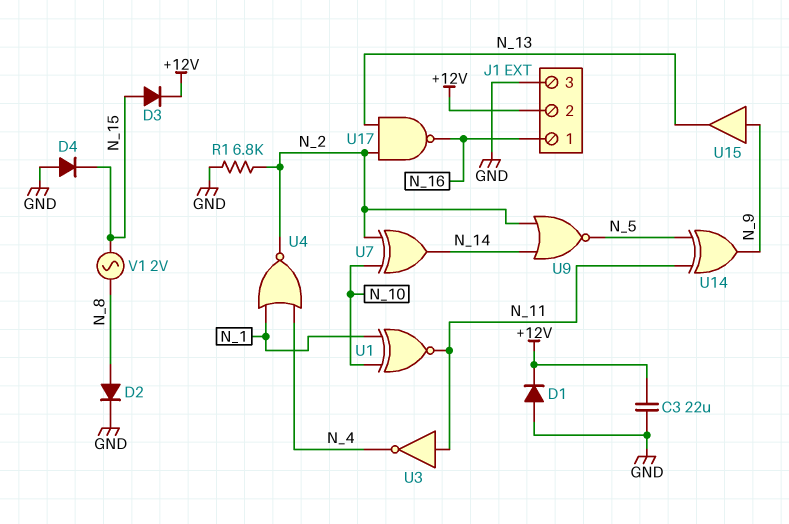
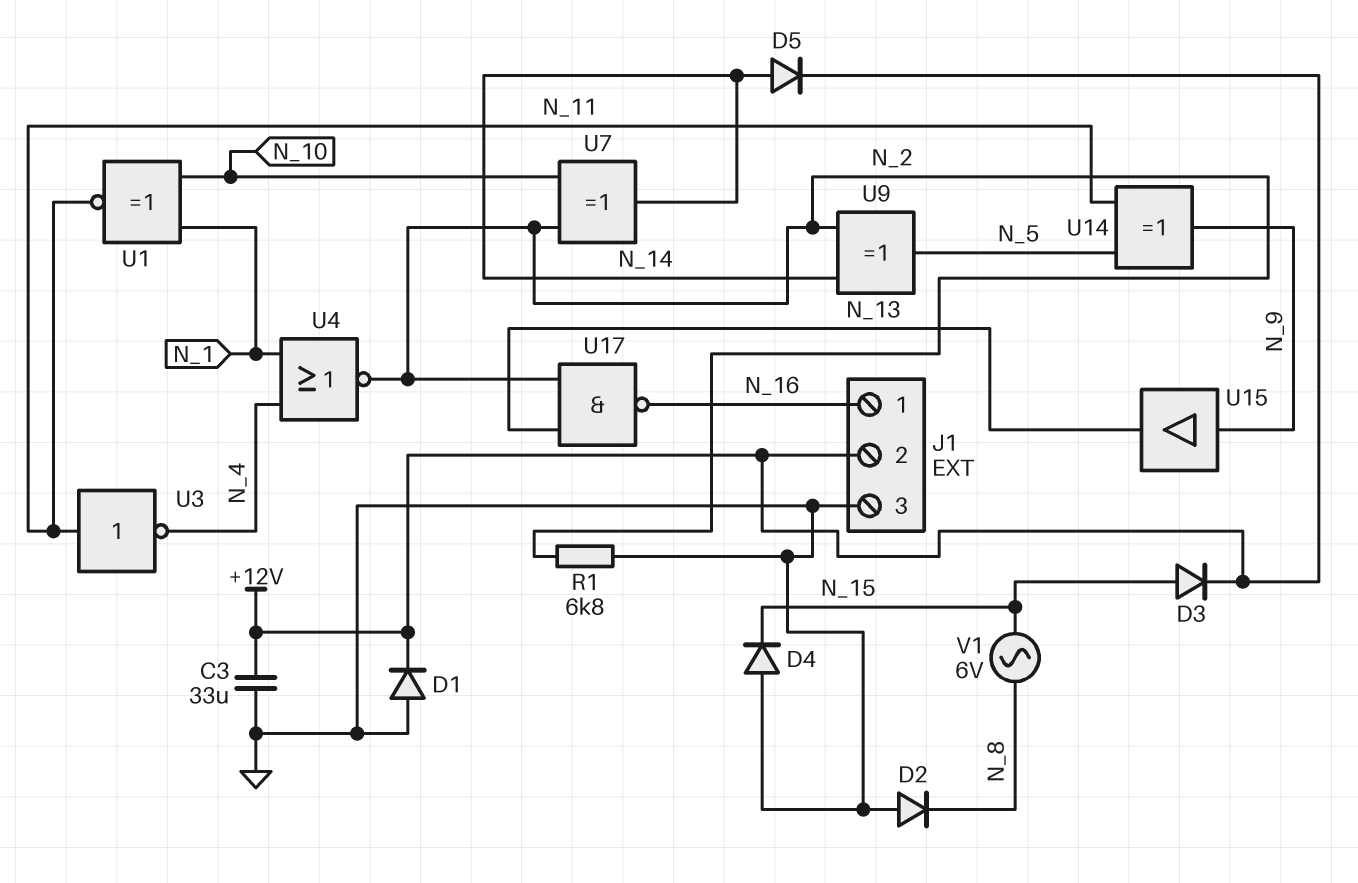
C3: 22uF (+12V, GND) -> 33uF (+12V, GND)
D2: diode (A N_8, K GND) -> diode (A GND, K N_8)
D5: none -> diode (A N_14, K +12V)
U9: NOR (in N_2, in N_14, out N_5) -> XOR (in N_2, in N_14, out N_5)
V1: AC 2V (N_8, N_15) -> AC 6V (N_8, N_15)

